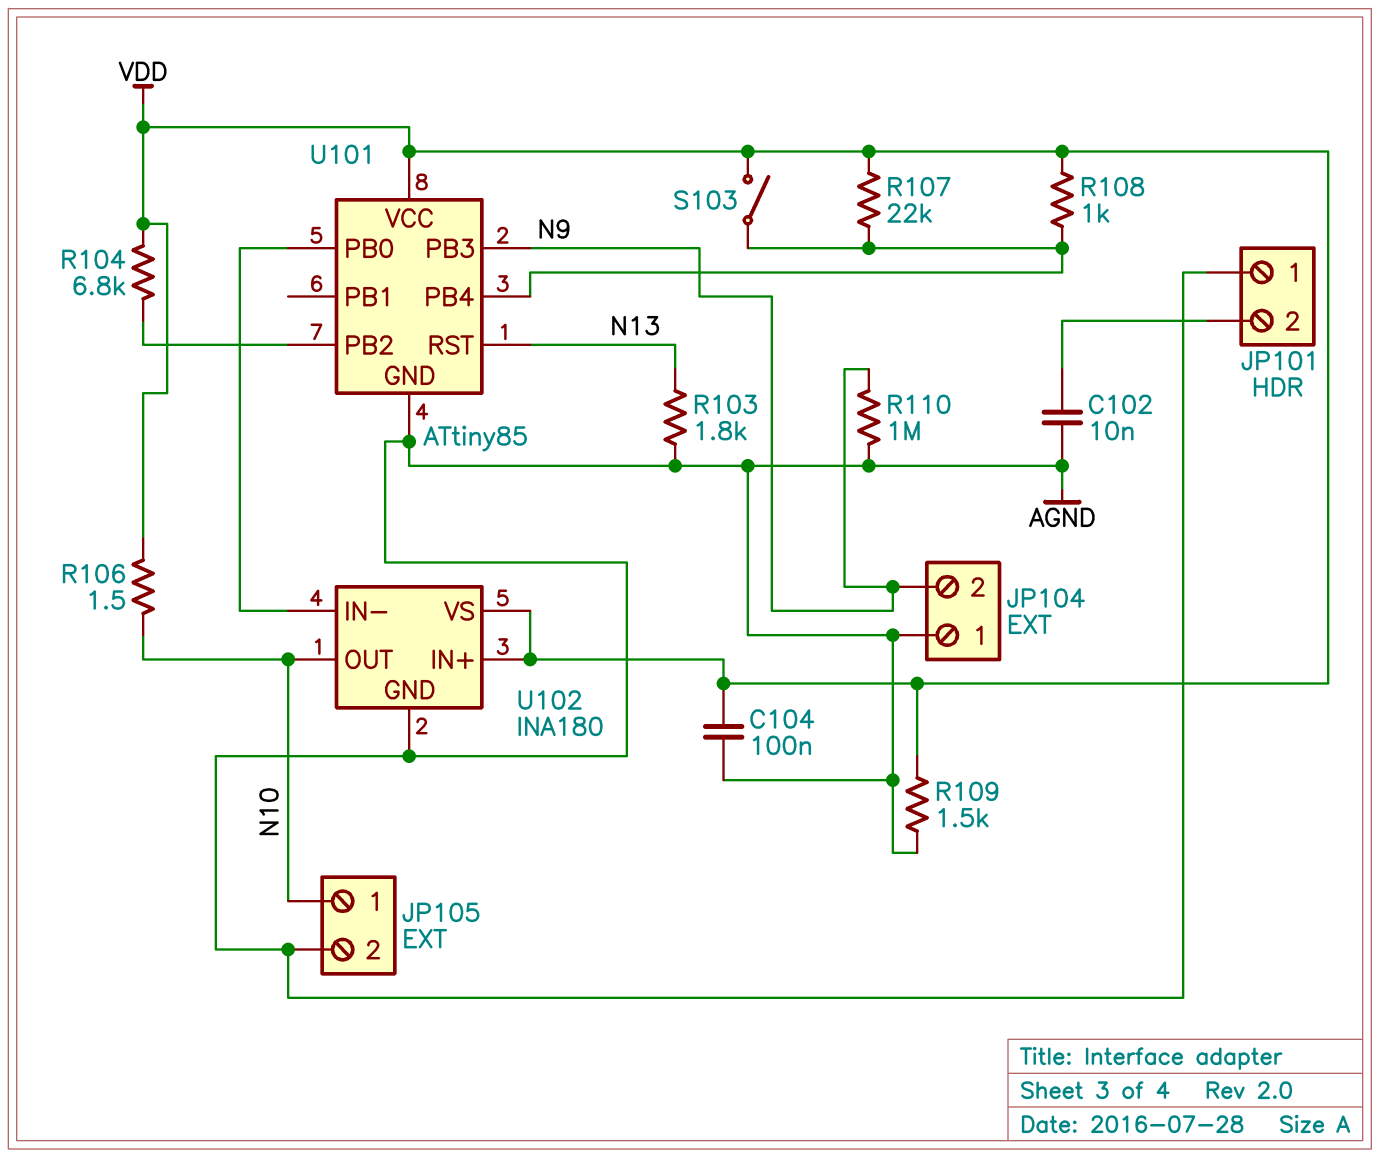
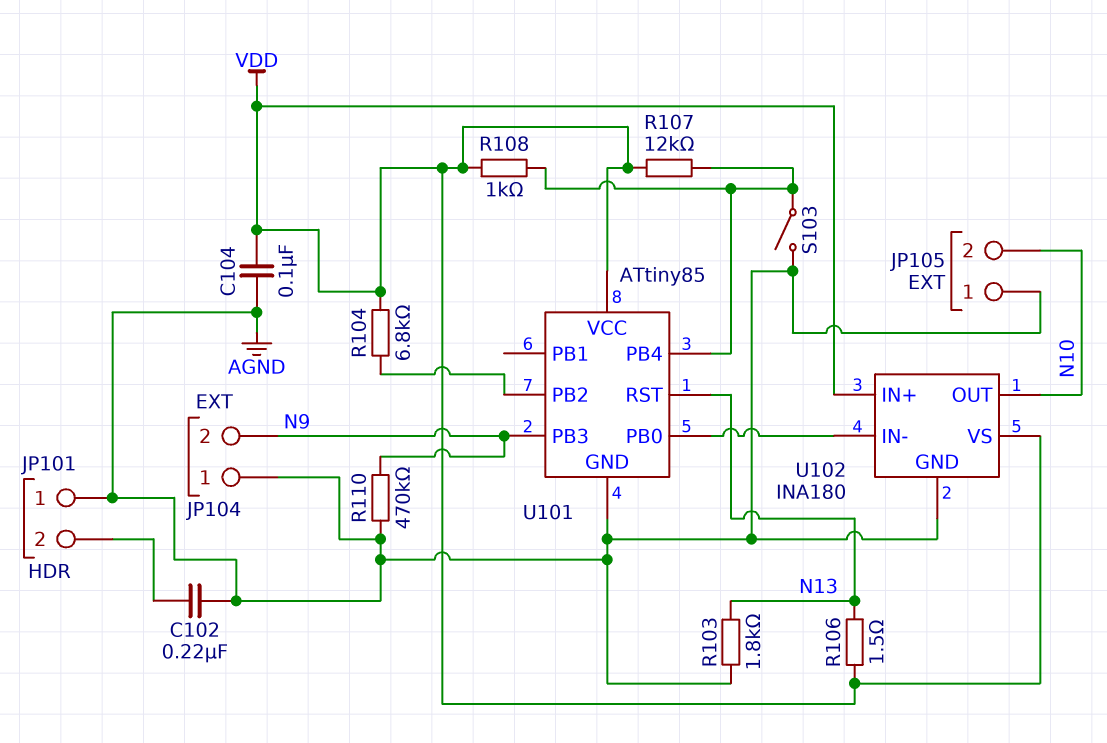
C102: 10nF (AGND, JP101/2) -> 220nF (AGND, JP101/2)
JP105 pin 1: N10 -> AGND
JP105 pin 2: AGND -> N10
R106: 1.5 (N10, VDD) -> 1.5 (N13, VDD)
R107: 22k (U101/PB4, VDD) -> 12k (U101/PB4, VDD)
R109: 1.5k (AGND, VDD) -> none
R110: 1M (AGND, N9) -> 470k (AGND, N9)
S103: switch (U101/PB4, VDD) -> switch (AGND, U101/PB4)

